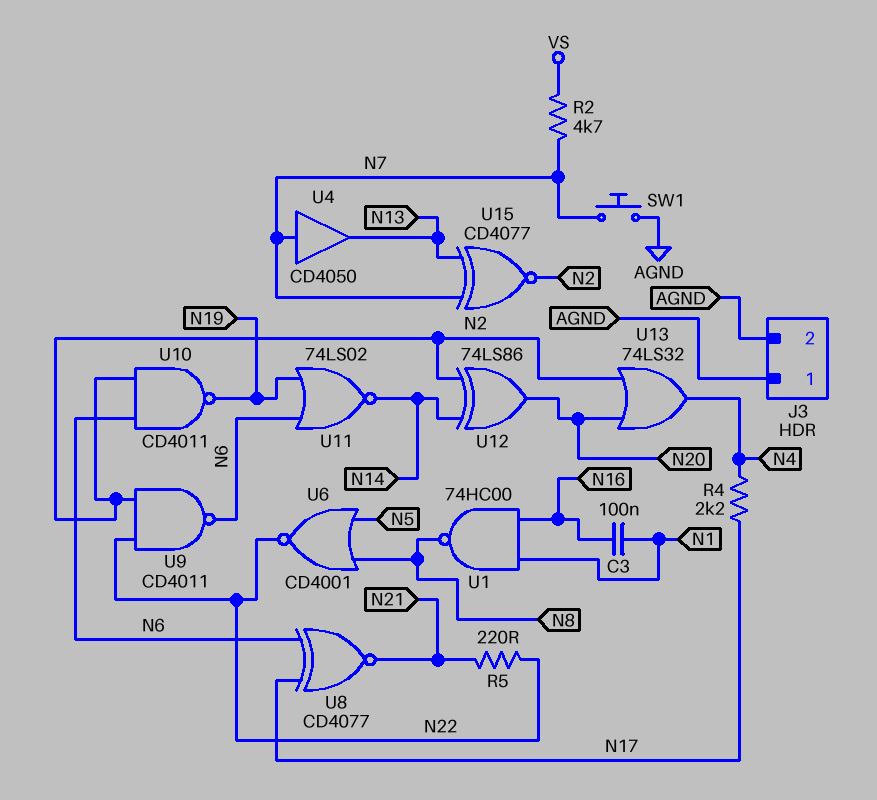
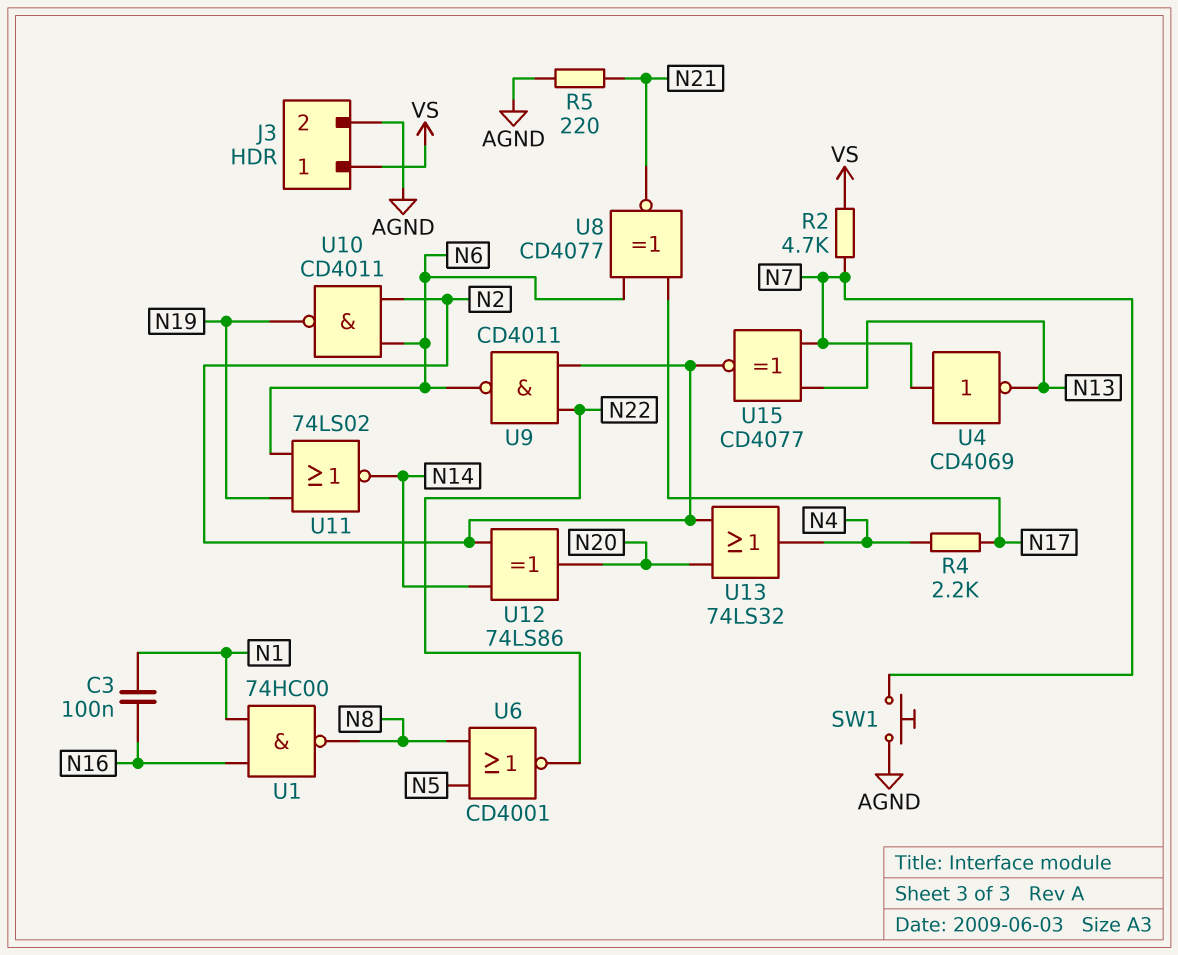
J3 pin 1: AGND -> VS
R5: 220 (N21, N22) -> 220 (AGND, N21)
U4: buffer CD4050 (in N7, out N13) -> NOT CD4069 (in N7, out N13)

